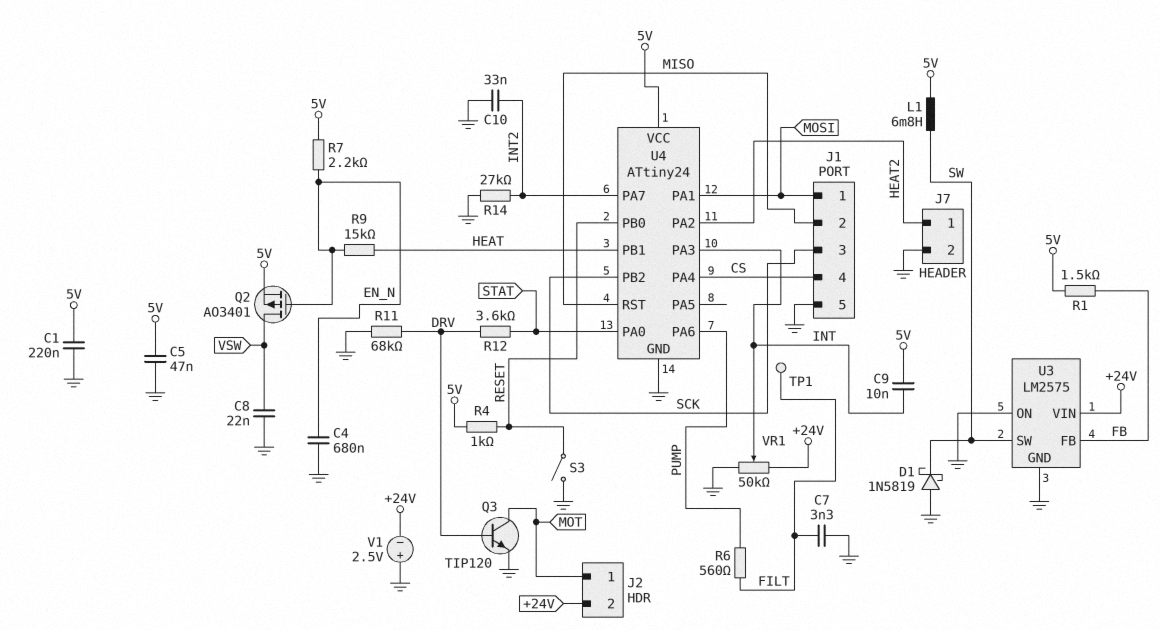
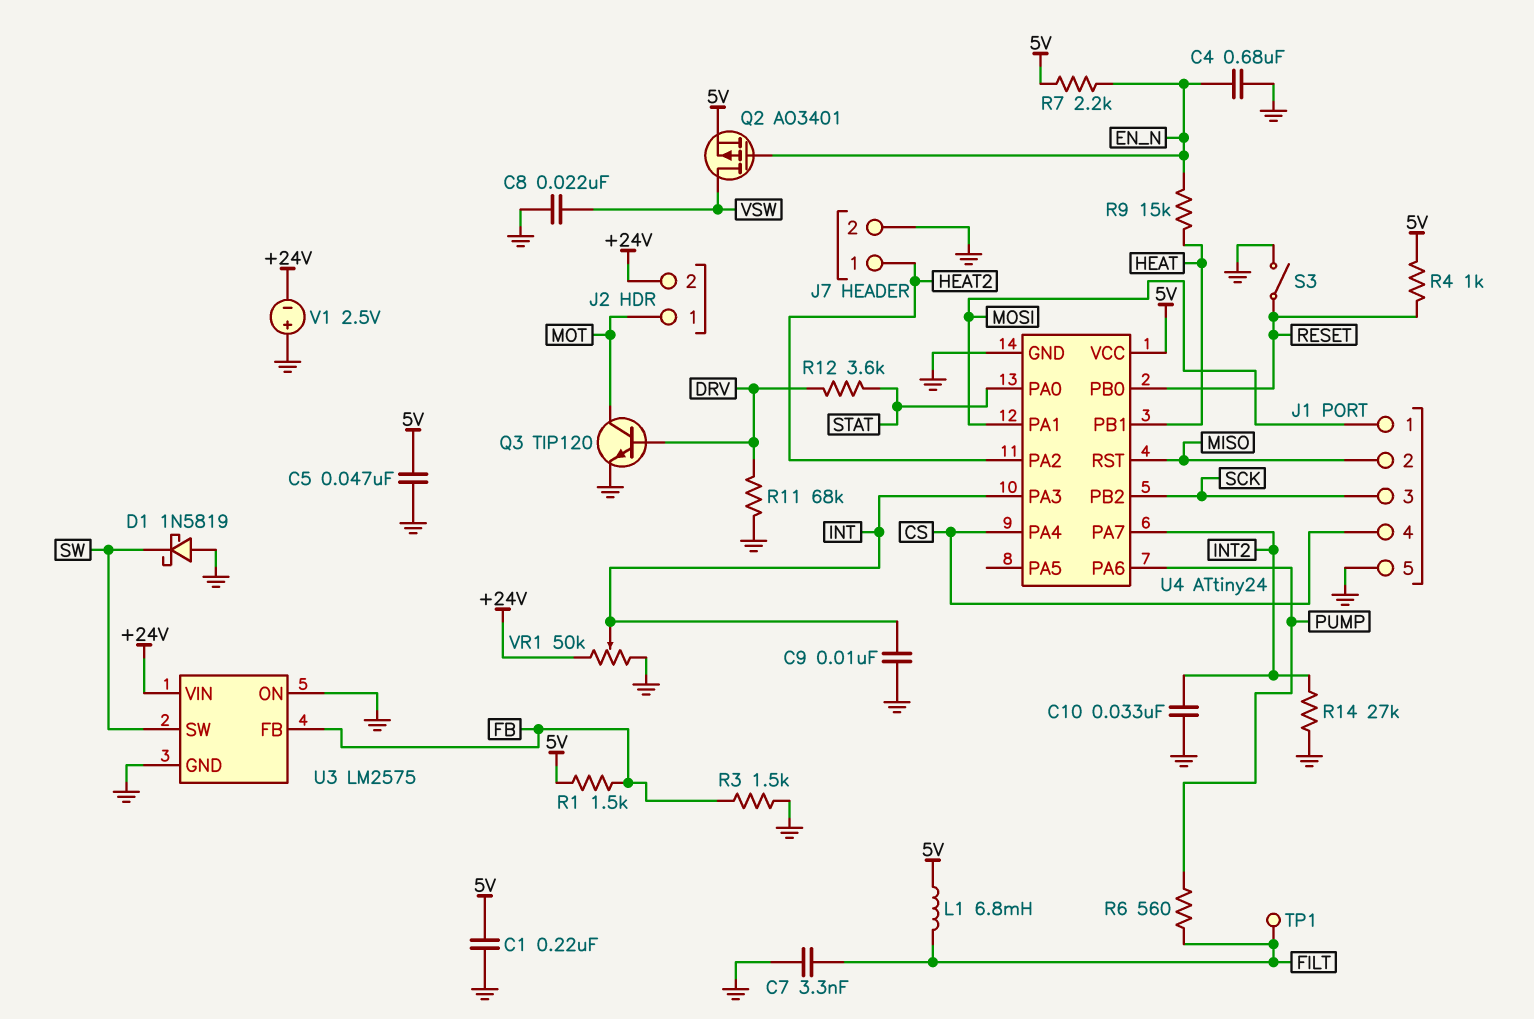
C9: 10nF (5V, INT) -> 10nF (GND, INT)
L1: 6.8mH (5V, SW) -> 6.8mH (5V, FILT)
R3: none -> 1.5k (FB, GND)

